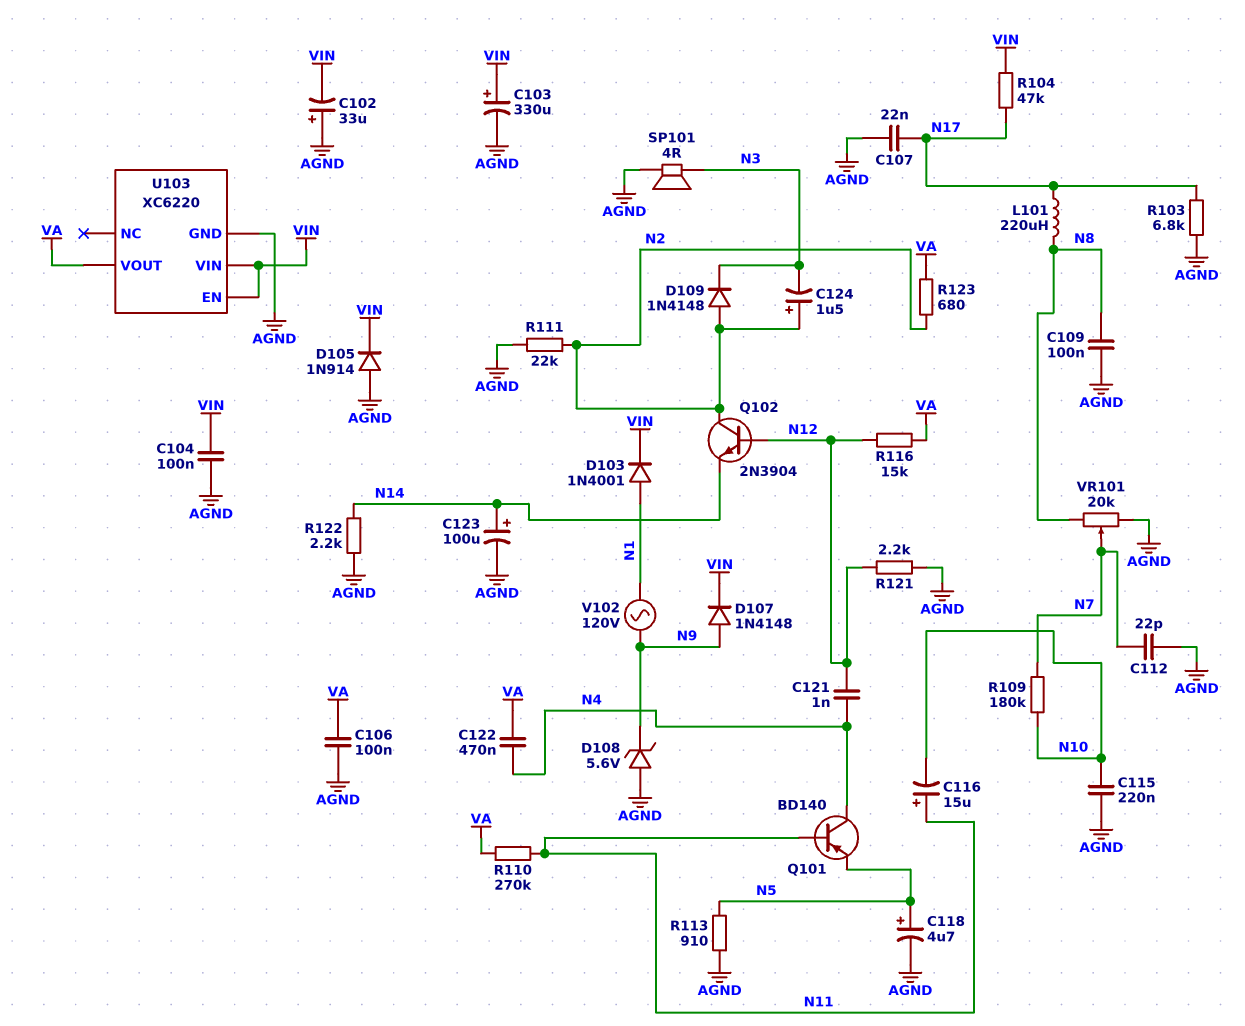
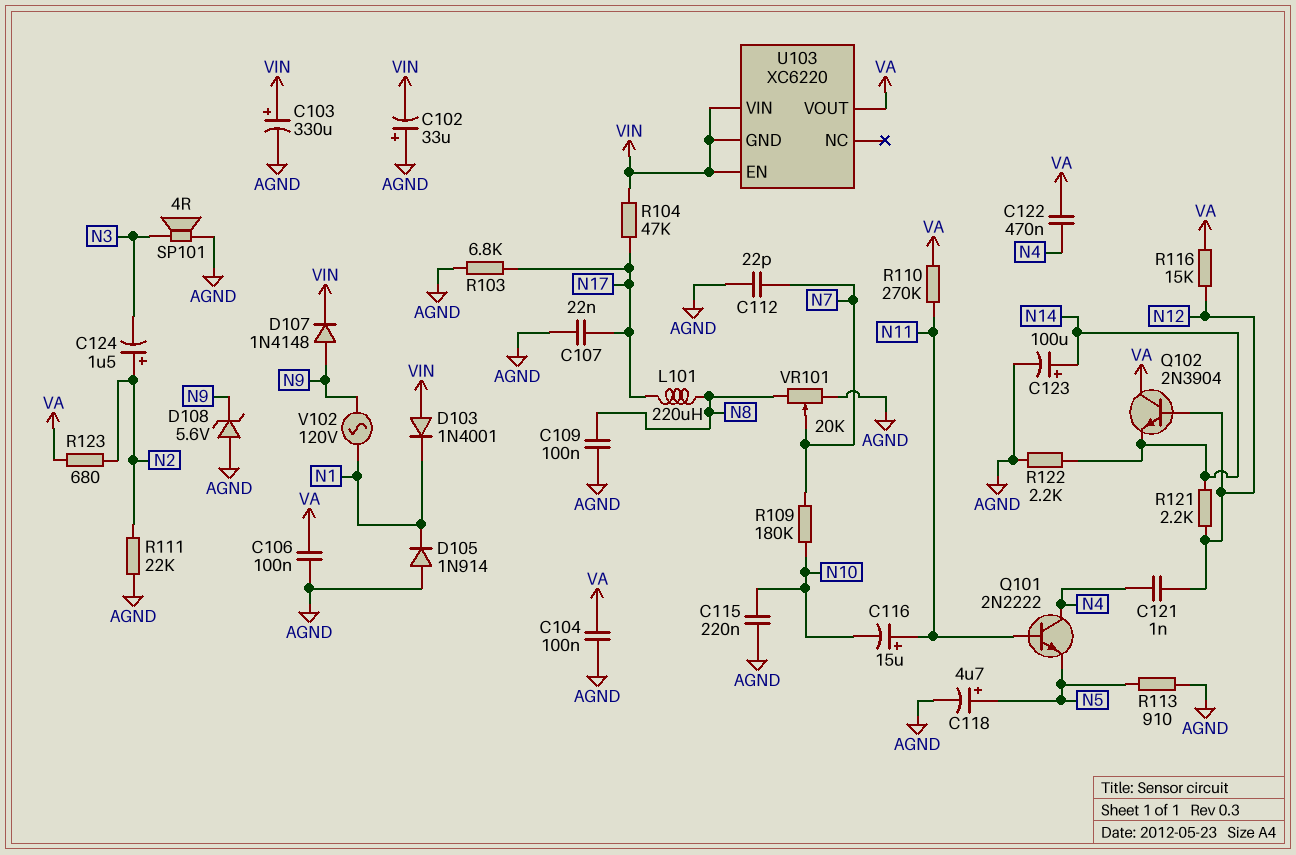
C104: 100nF (AGND, VIN) -> 100nF (AGND, VA)
D103: diode 1N4001 (A N1, K VIN) -> diode 1N4001 (A VIN, K N1)
D105: diode 1N914 (A AGND, K VIN) -> diode 1N914 (A AGND, K N1)
D109: diode 1N4148 (A N2, K N3) -> none
Q101: PNP BD140 (B N11, C N4, E N5) -> NPN 2N2222 (B N11, C N4, E N5)
Q102: NPN 2N3904 (B N12, C N2, E N14) -> NPN 2N3904 (B N12, C VA, E N14)
R121: 2.2k (AGND, N12) -> 2.2k (N12, N14)
U103 pin GND: AGND -> VIN

